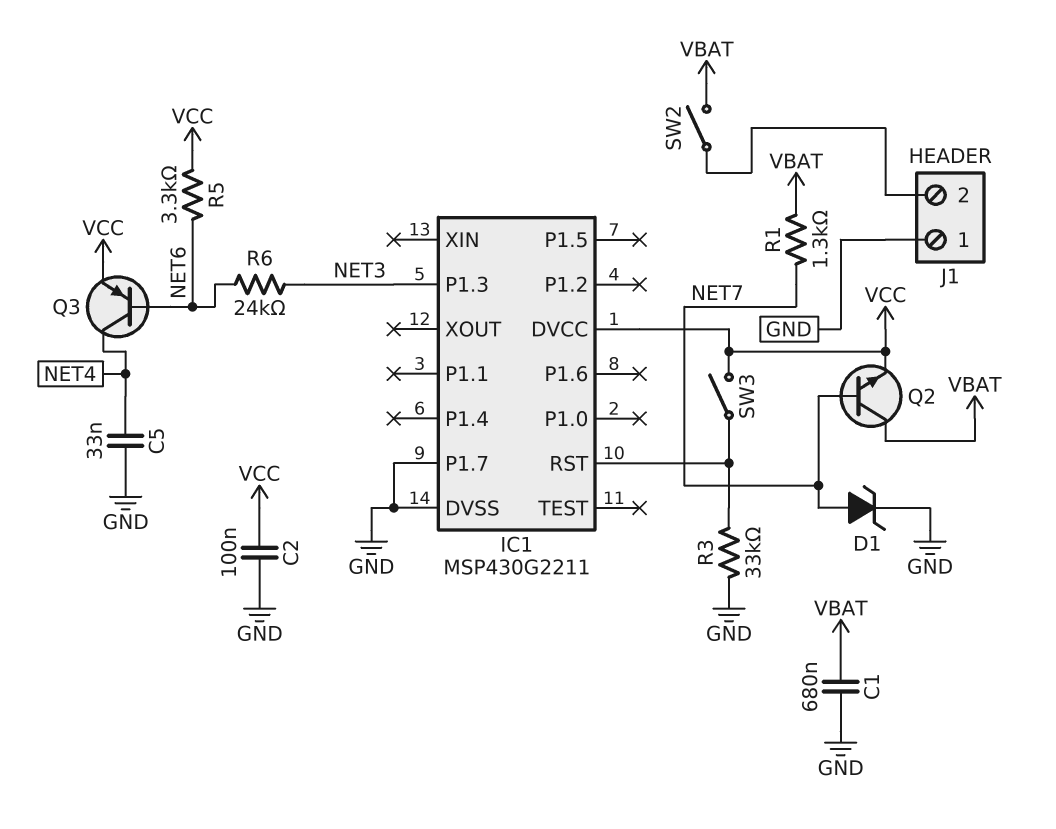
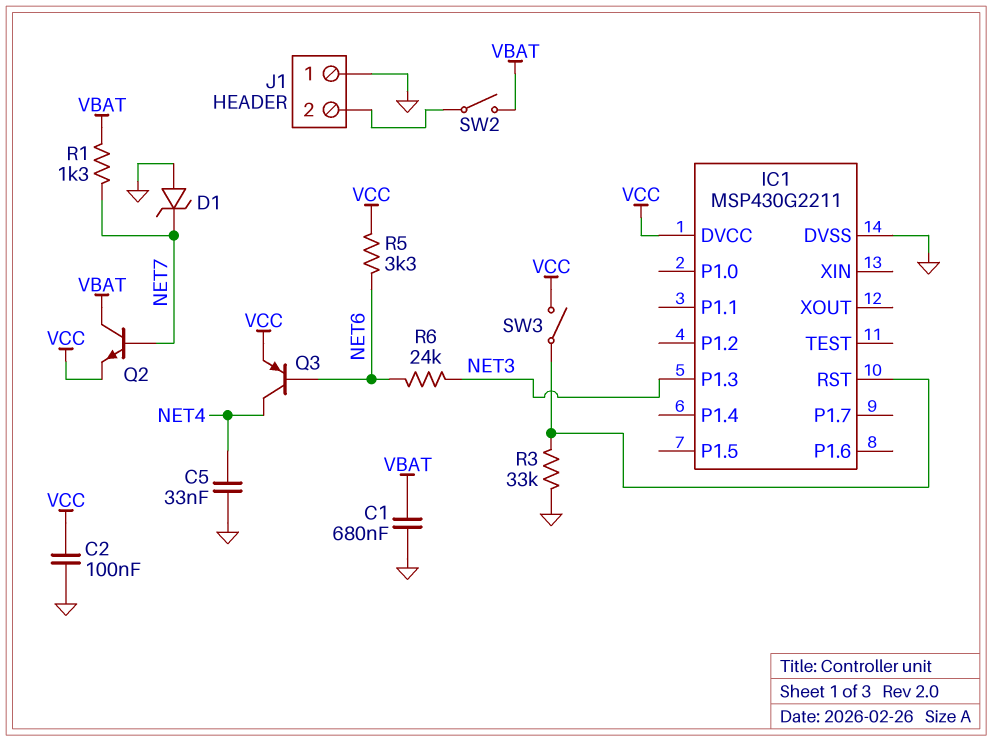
D1: zener (A NET7, K GND) -> zener (A GND, K NET7)
IC1 pin P1.7: GND -> none

